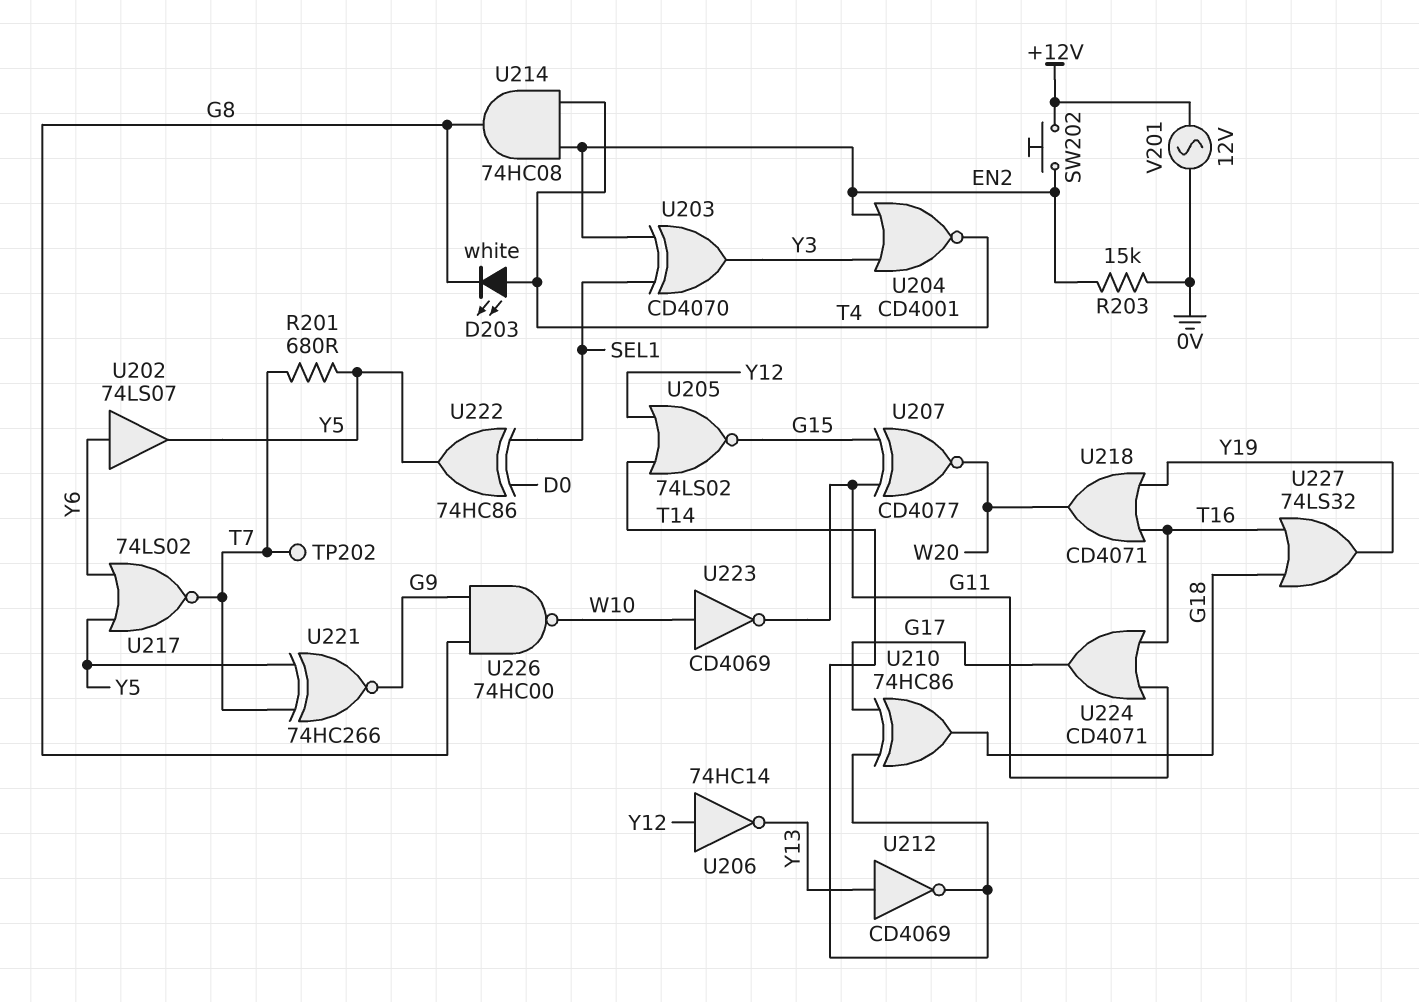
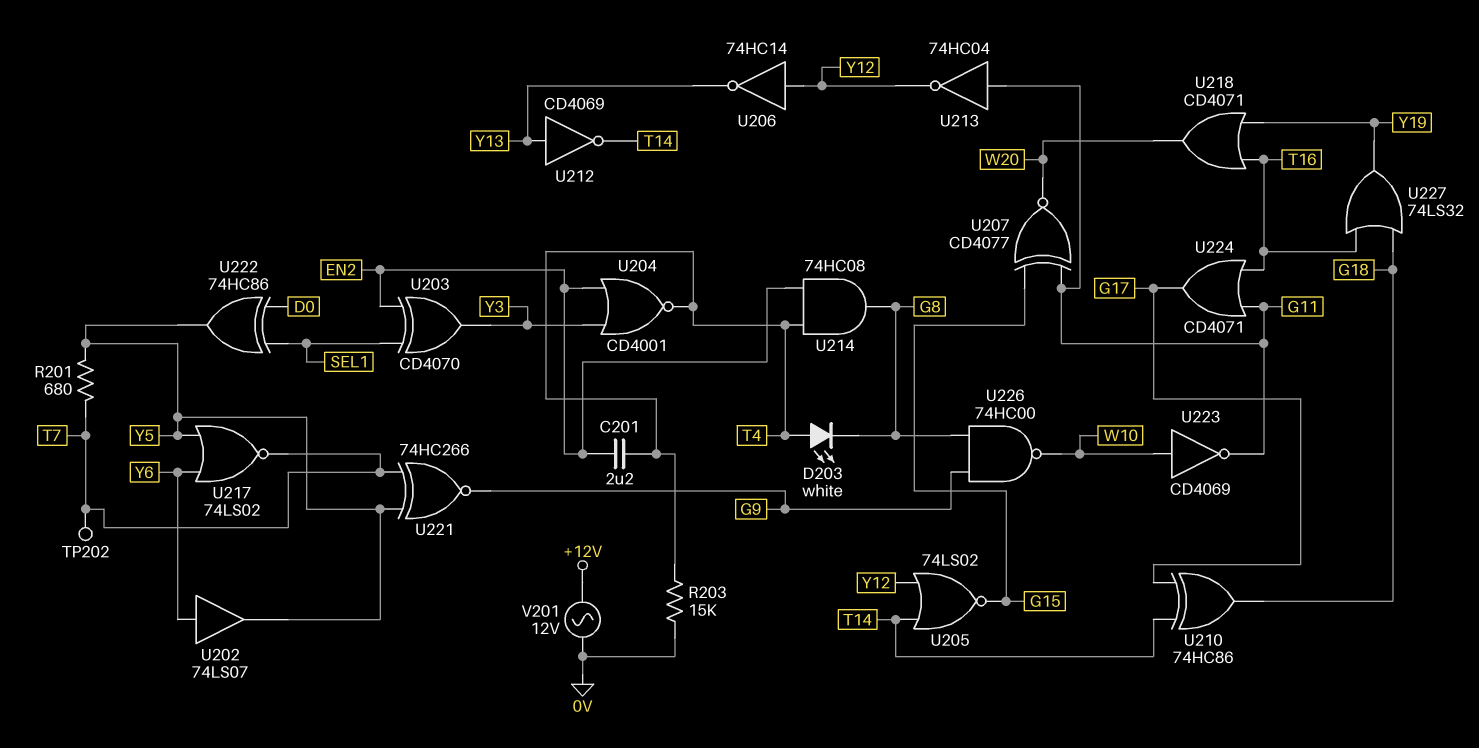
C201: none -> 2.2uF (EN2, T4)
R203: 15k (0V, EN2) -> 15k (0V, T4)
SW202: button (+12V, EN2) -> none
U213: none -> NOT 74HC04 (in G11, out Y12)

